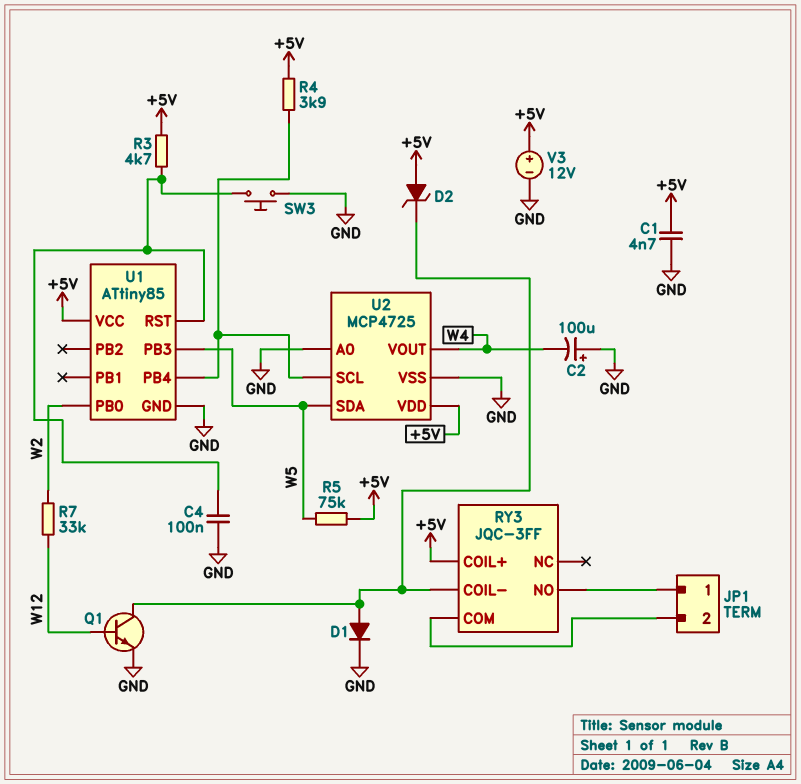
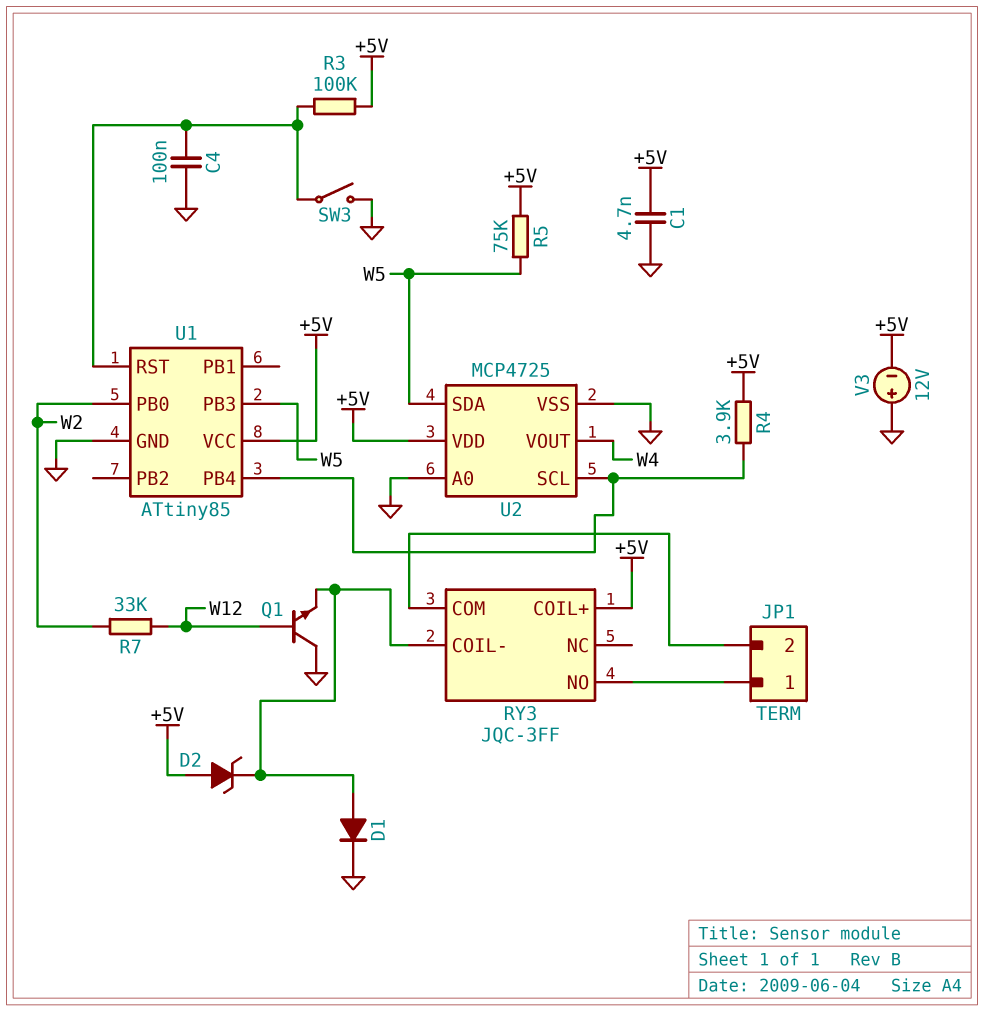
C2: 100uF (plus GND, minus W4) -> none
Q1: NPN (B W12, C RY3/COIL-, E GND) -> NPN (B W12, C GND, E RY3/COIL-)
R3: 4.7k (+5V, U1/RST) -> 100k (+5V, U1/RST)
SW3: button (GND, U1/RST) -> switch (GND, U1/RST)
V3: 12V (plus +5V, minus GND) -> 12V (plus GND, minus +5V)

